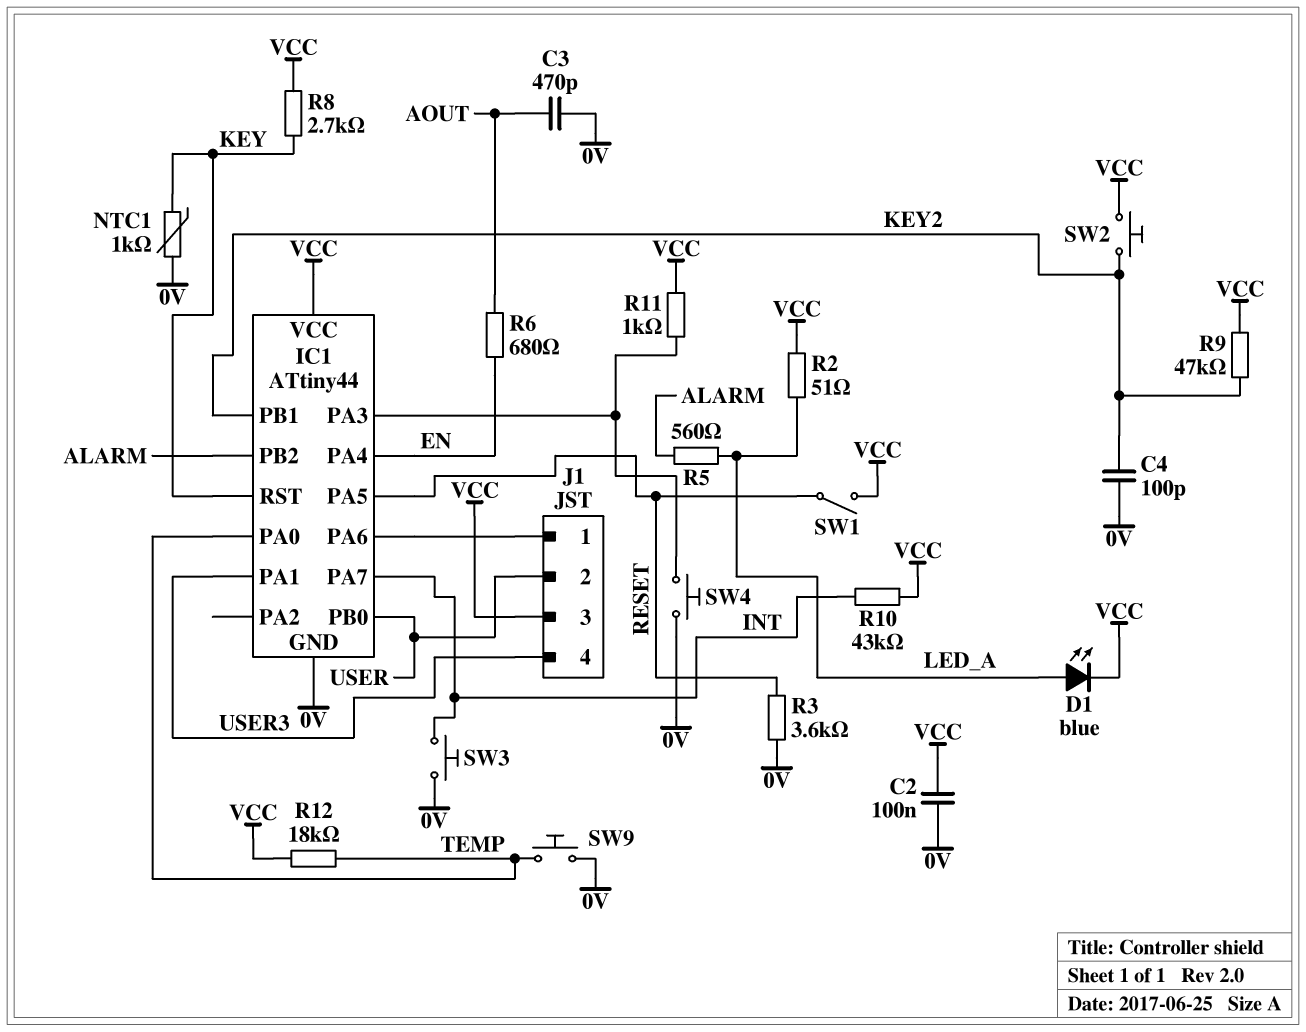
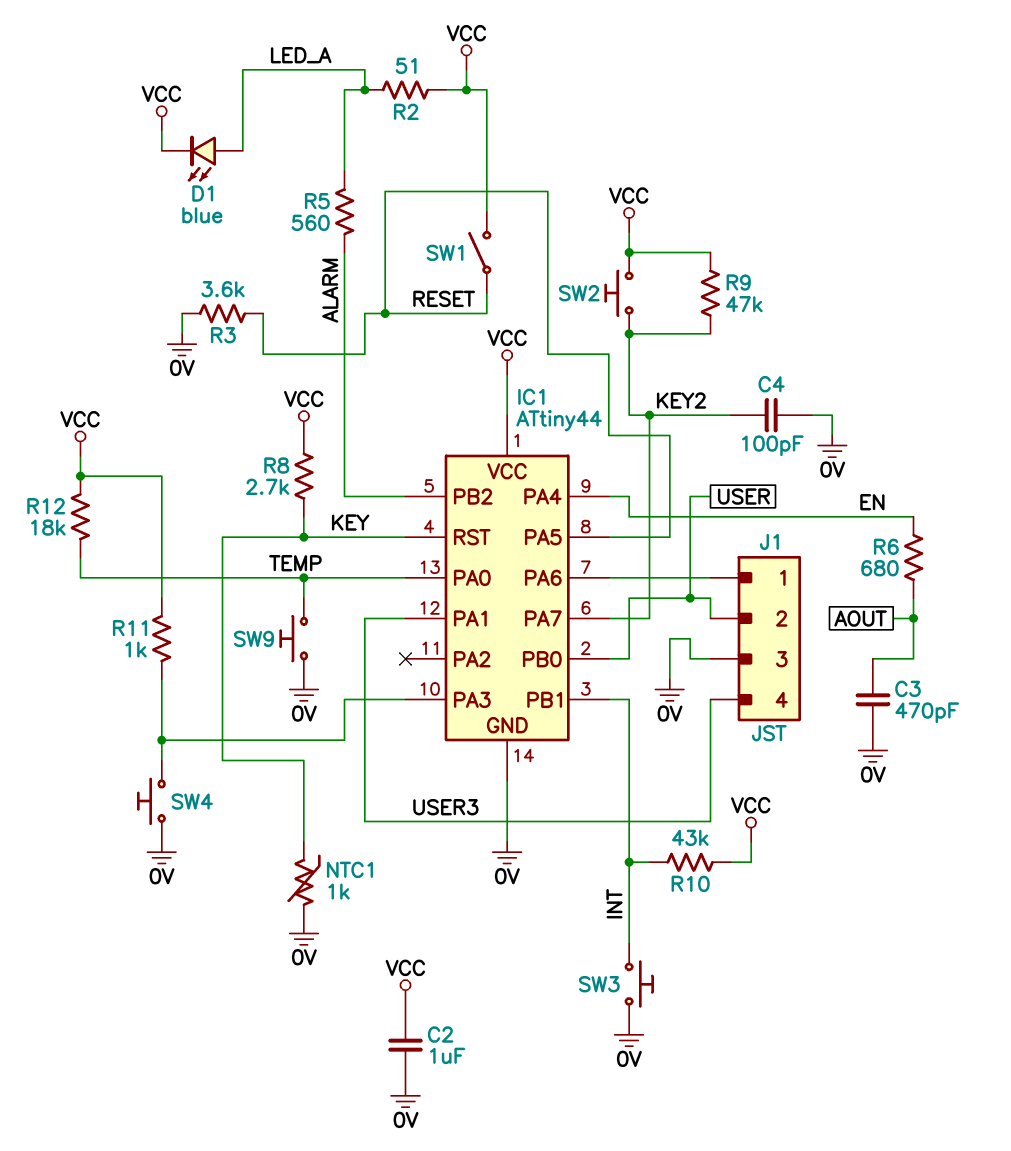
C2: 100nF (0V, VCC) -> 1uF (0V, VCC)
IC1 pin PA7: INT -> KEY2
IC1 pin PB1: KEY2 -> INT
J1 pin 3: VCC -> 0V

